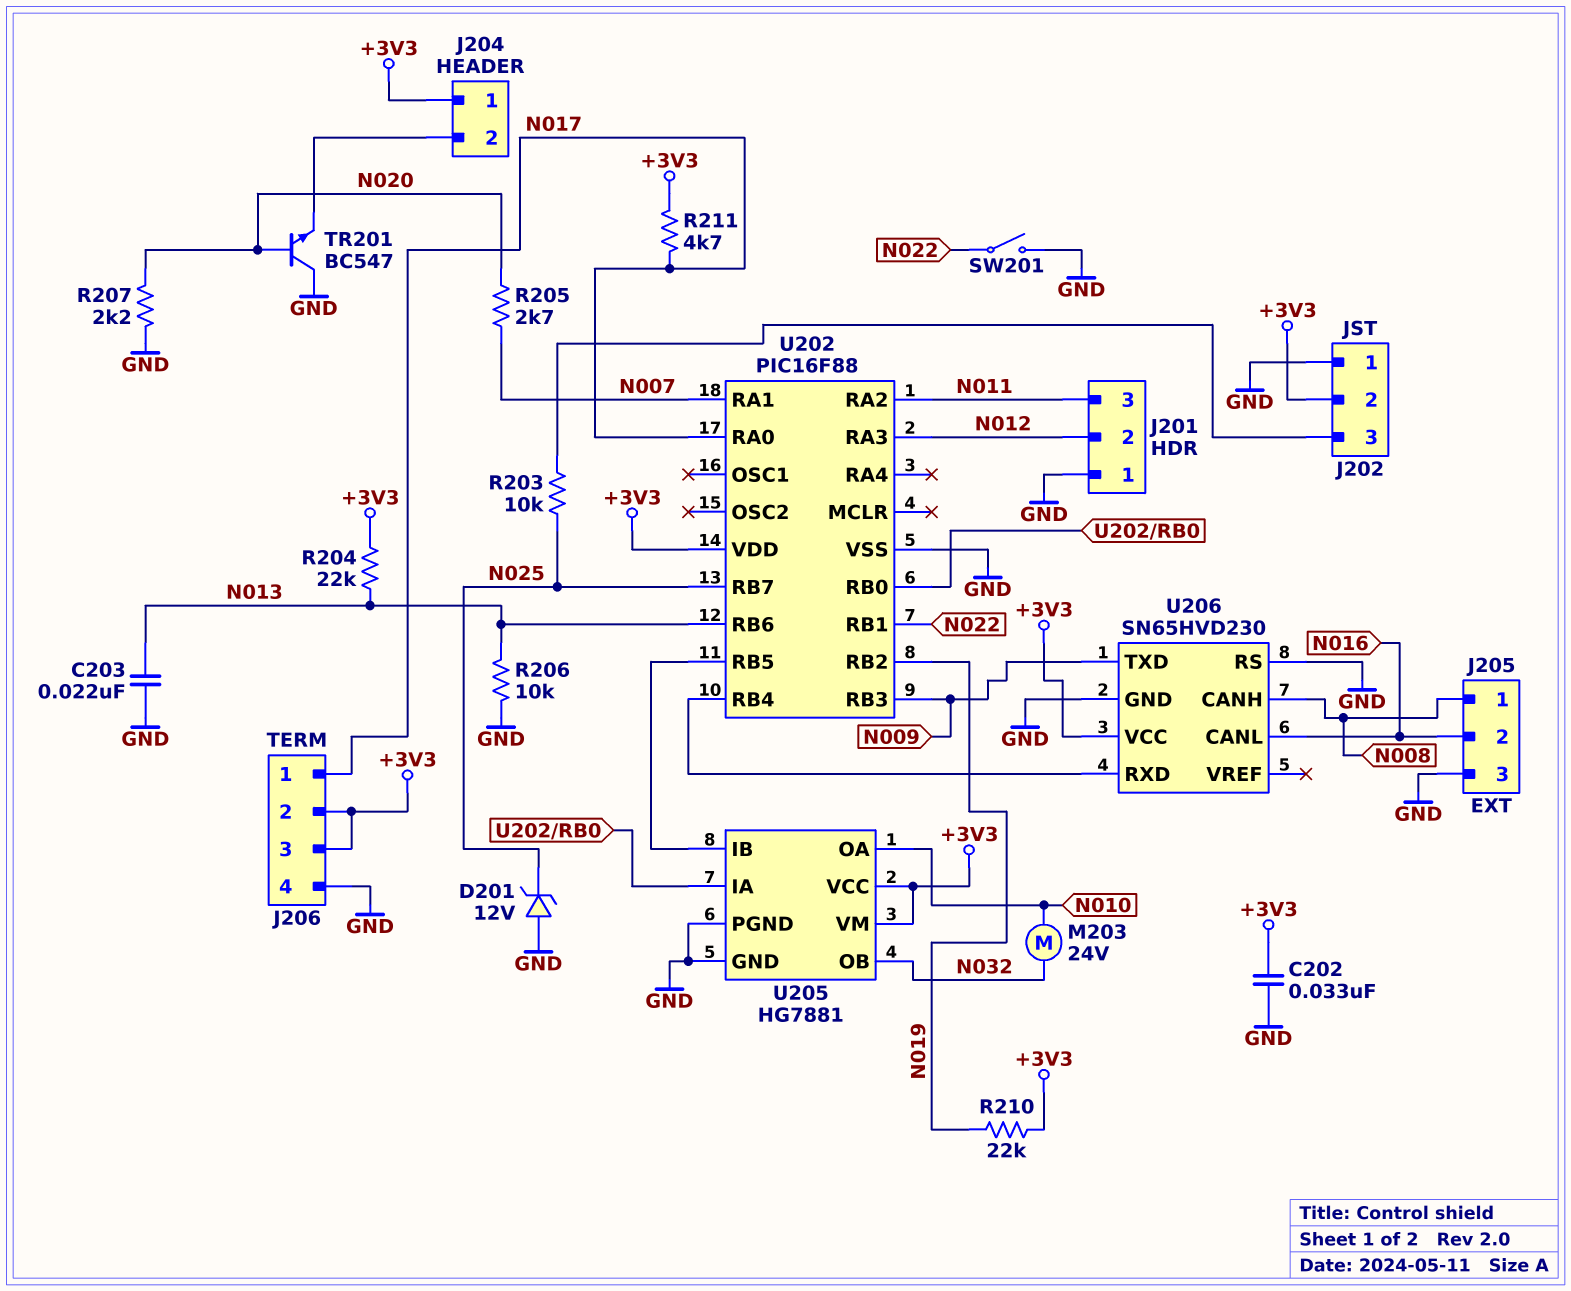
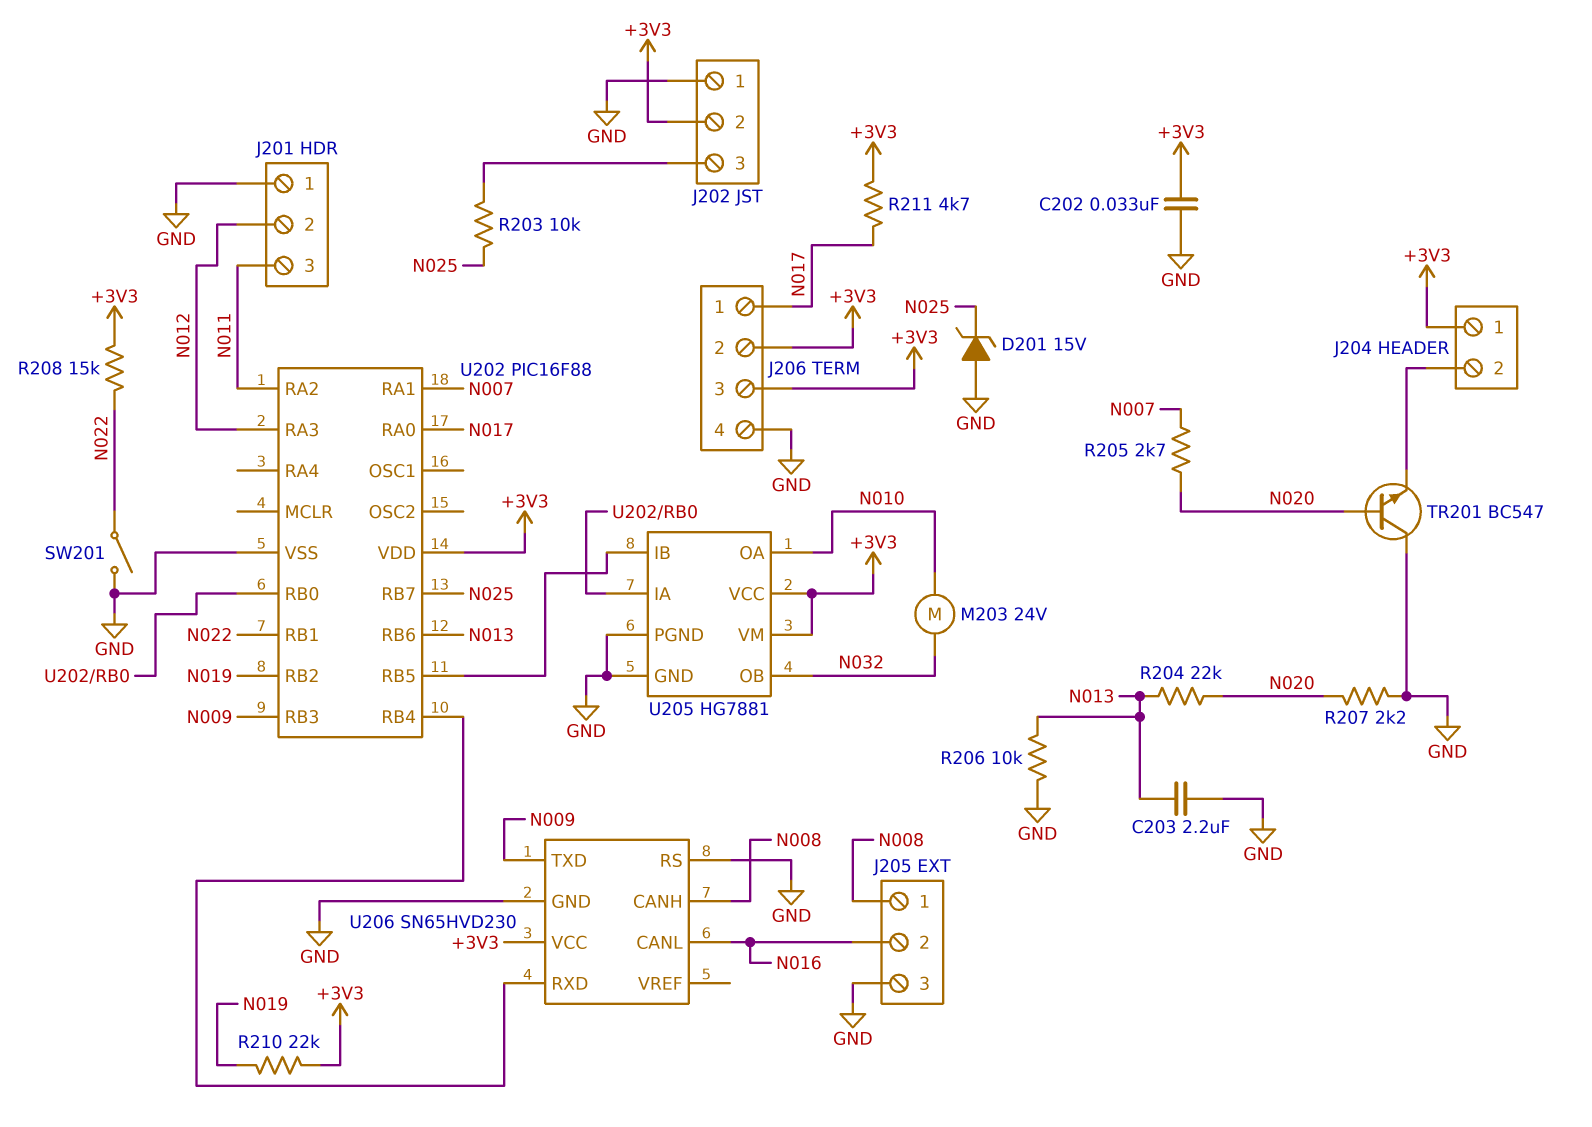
C203: 22nF (GND, N013) -> 2.2uF (GND, N013)
D201: zener 12V (A GND, K N025) -> zener 15V (A GND, K N025)
R204: 22k (+3V3, N013) -> 22k (N013, N020)
R208: none -> 15k (+3V3, N022)

